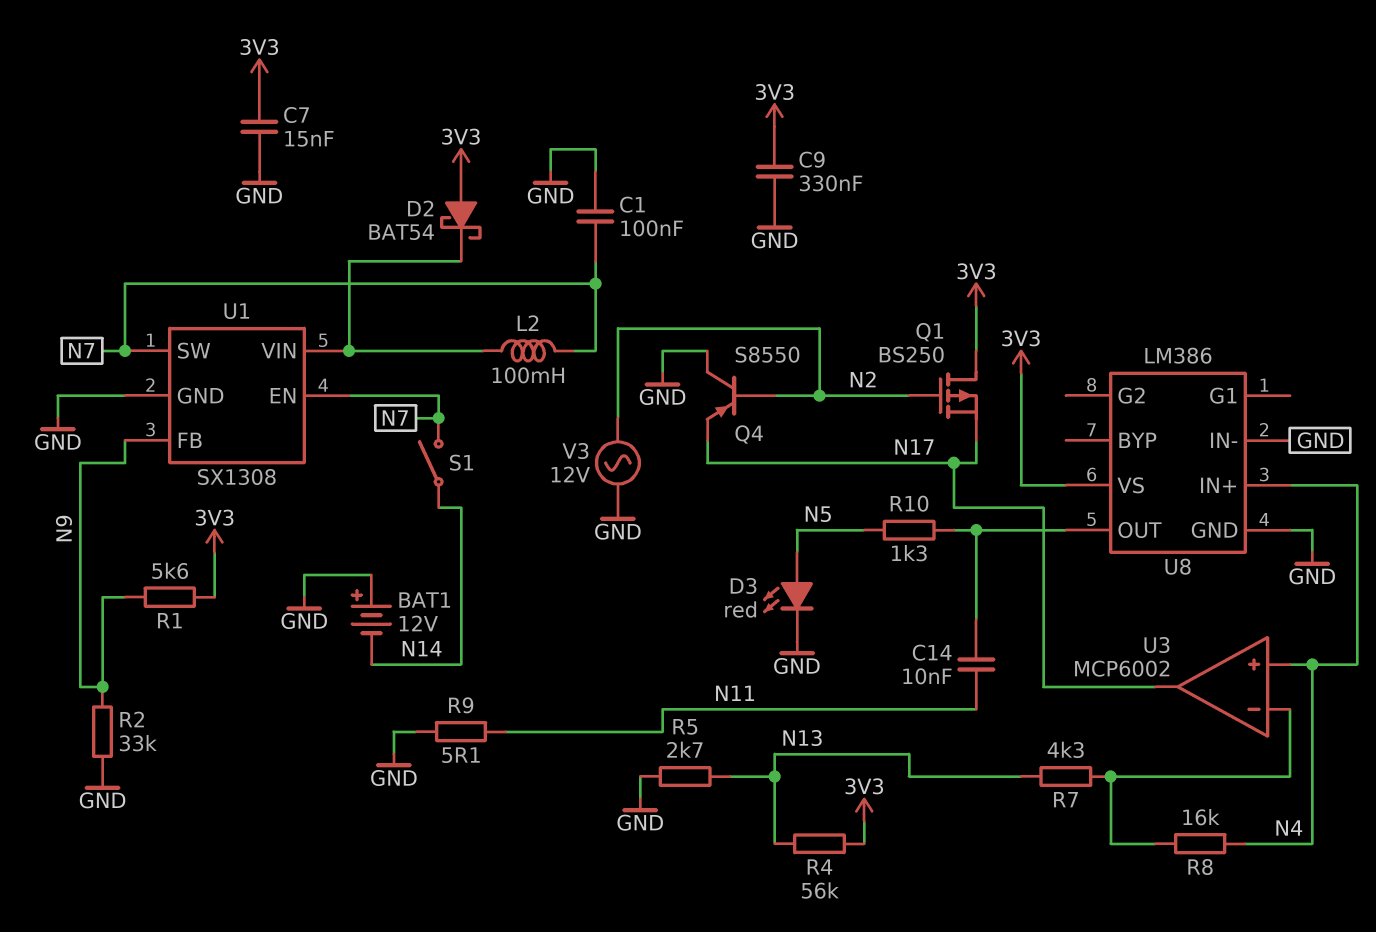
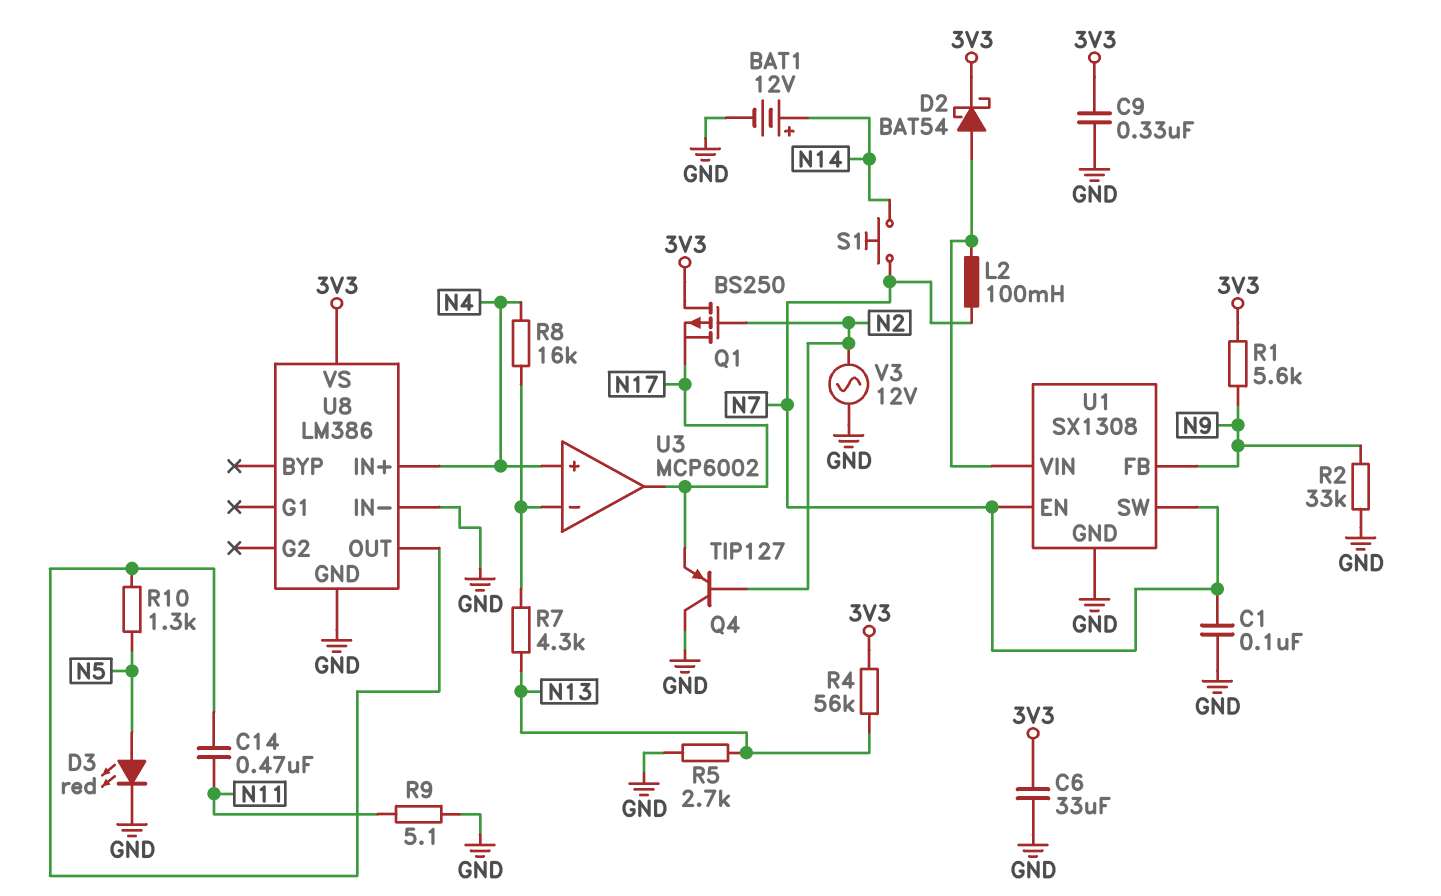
BAT1: 12V (plus GND, minus N14) -> 12V (plus N14, minus GND)
C6: none -> 33uF (3V3, GND)
C7: 15nF (3V3, GND) -> none
C14: 10nF (N11, U8/OUT) -> 470nF (N11, U8/OUT)
D2: schottky BAT54 (A 3V3, K U1/VIN) -> schottky BAT54 (A U1/VIN, K 3V3)
Q4: PNP S8550 (B N2, C GND, E N17) -> PNP TIP127 (B N2, C GND, E N17)
S1: switch (N7, N14) -> button (N7, N14)

